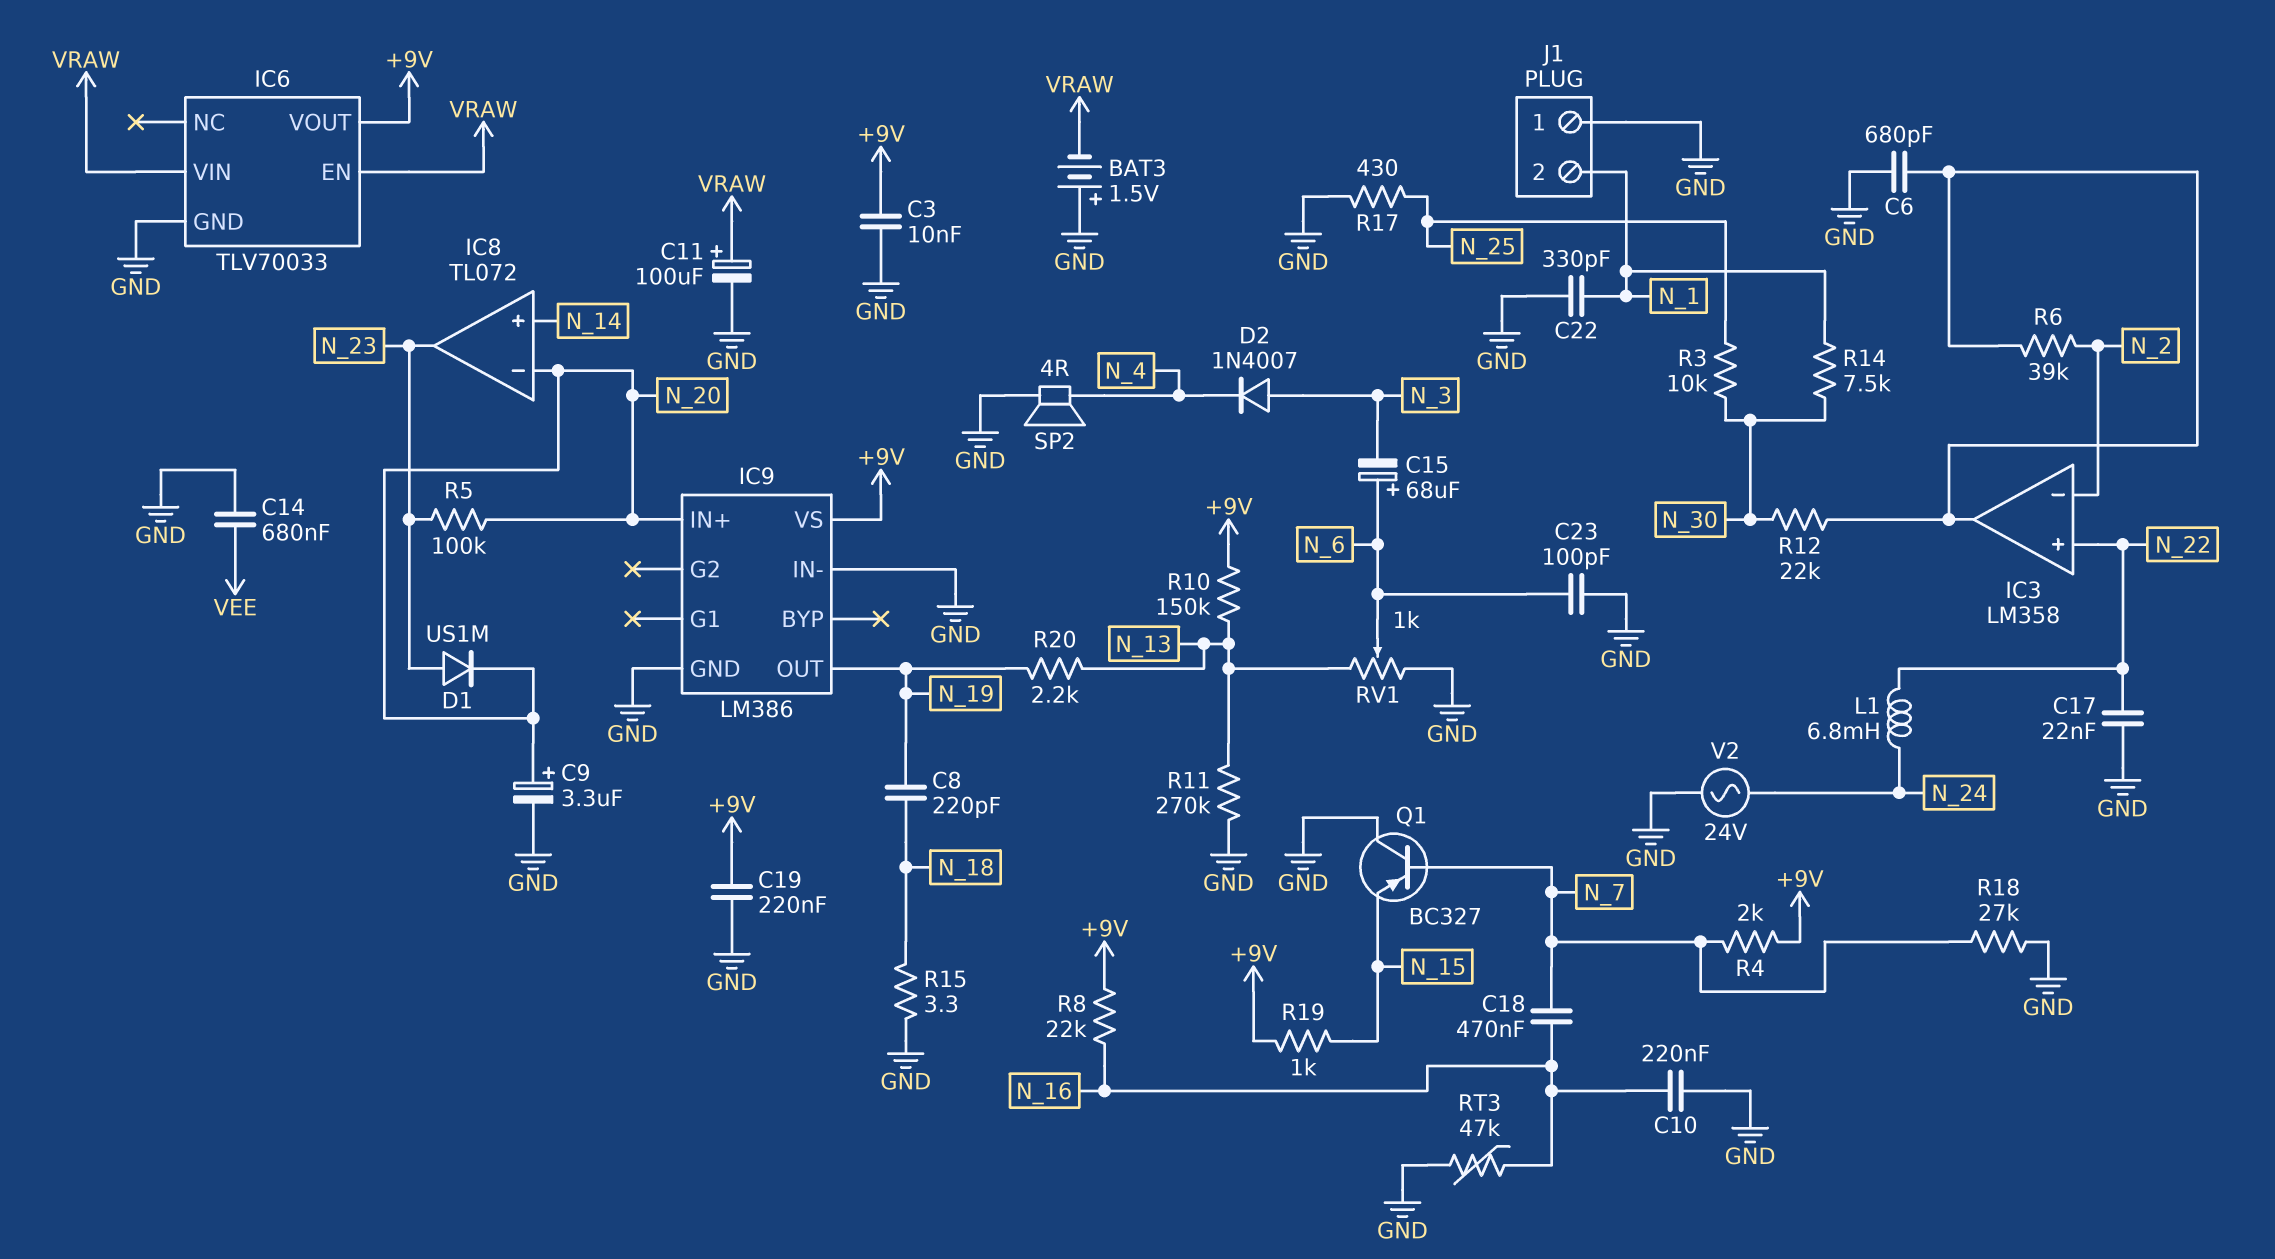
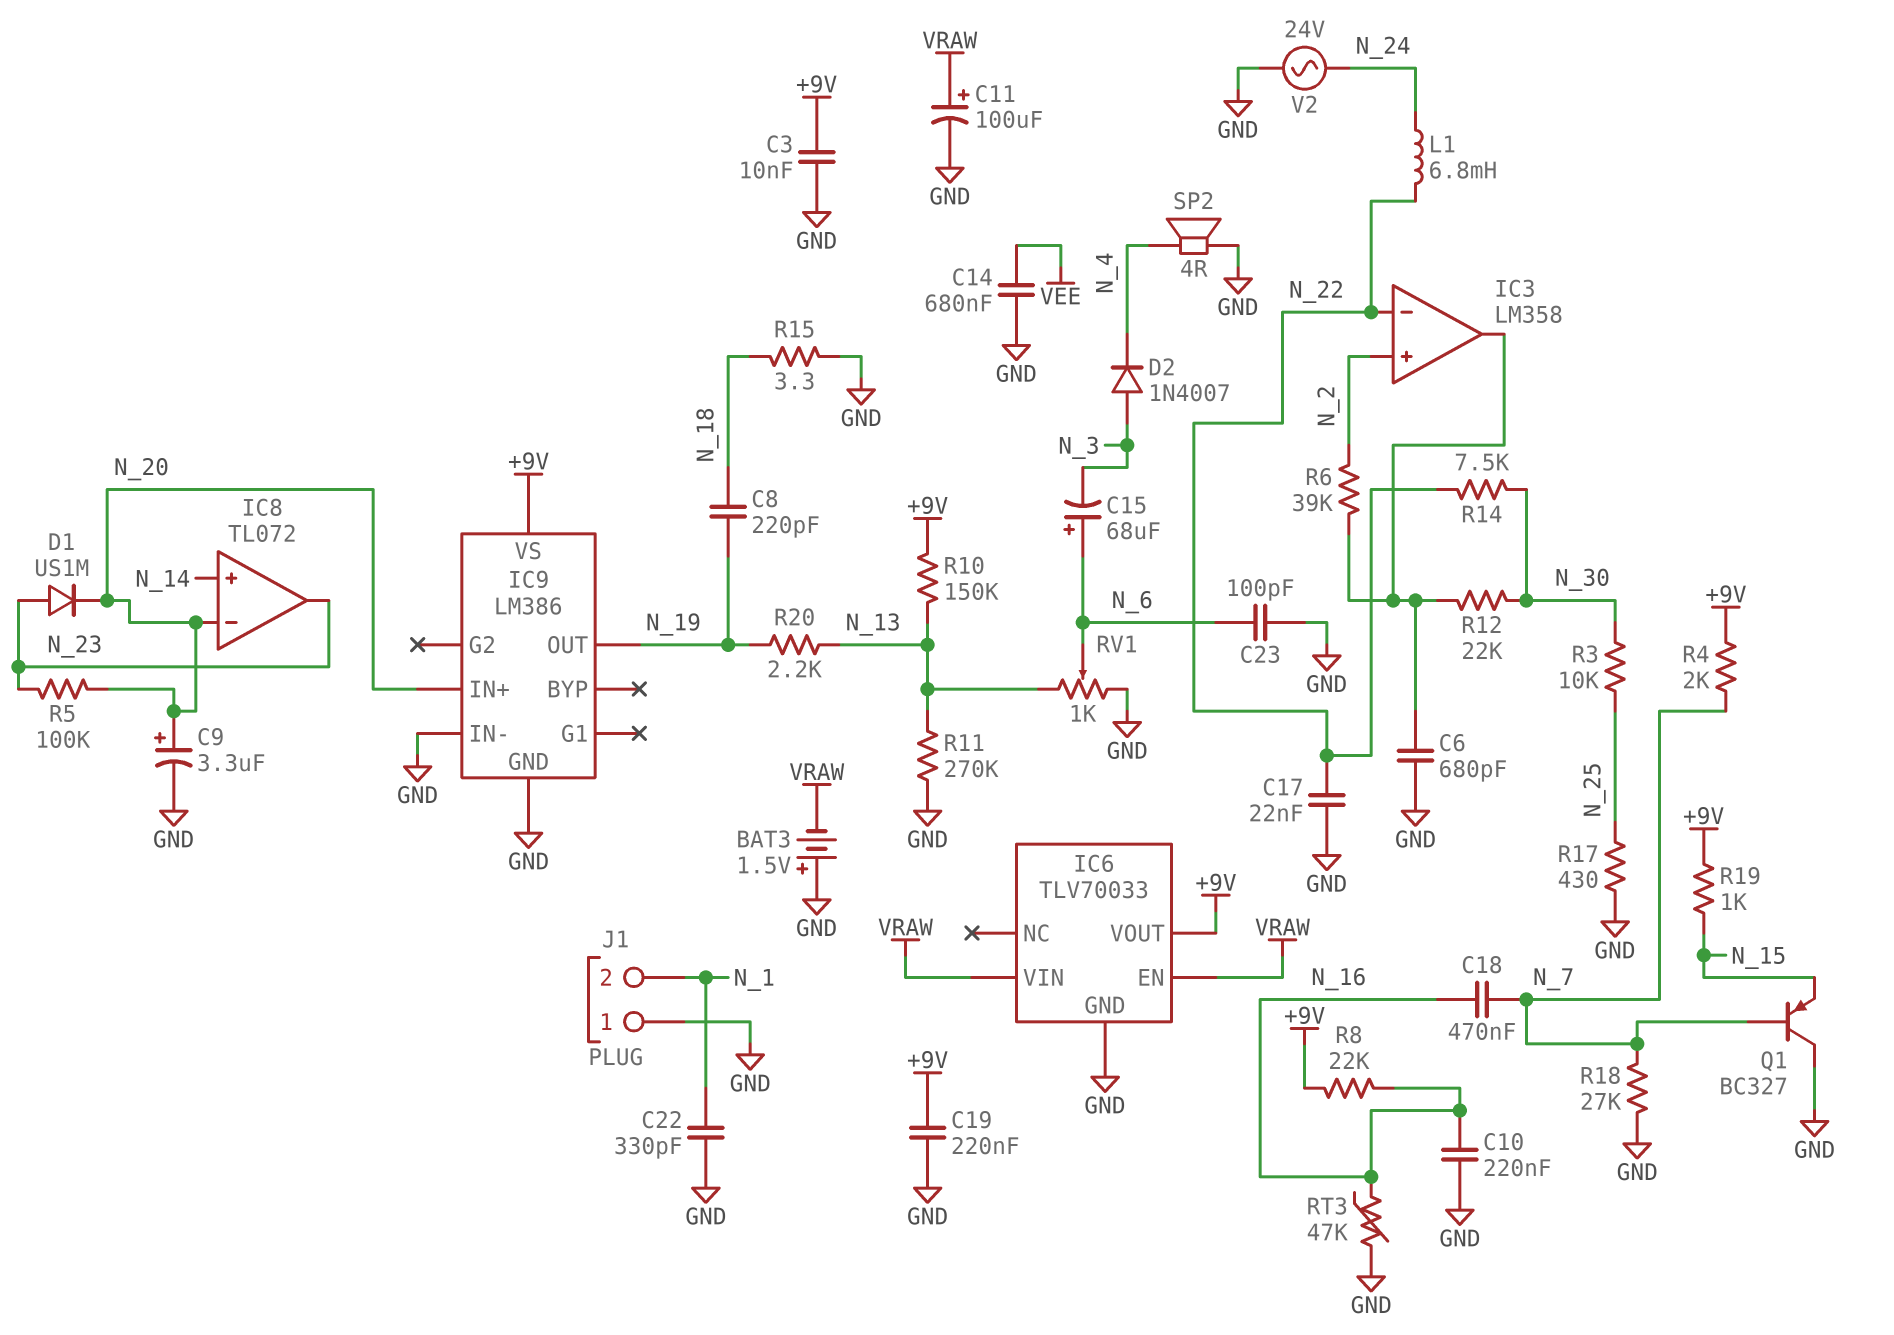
IC3 pin in+: N_22 -> N_2
IC3 pin in-: N_2 -> N_22
R14: 7.5k (N_1, N_30) -> 7.5k (N_22, N_30)

